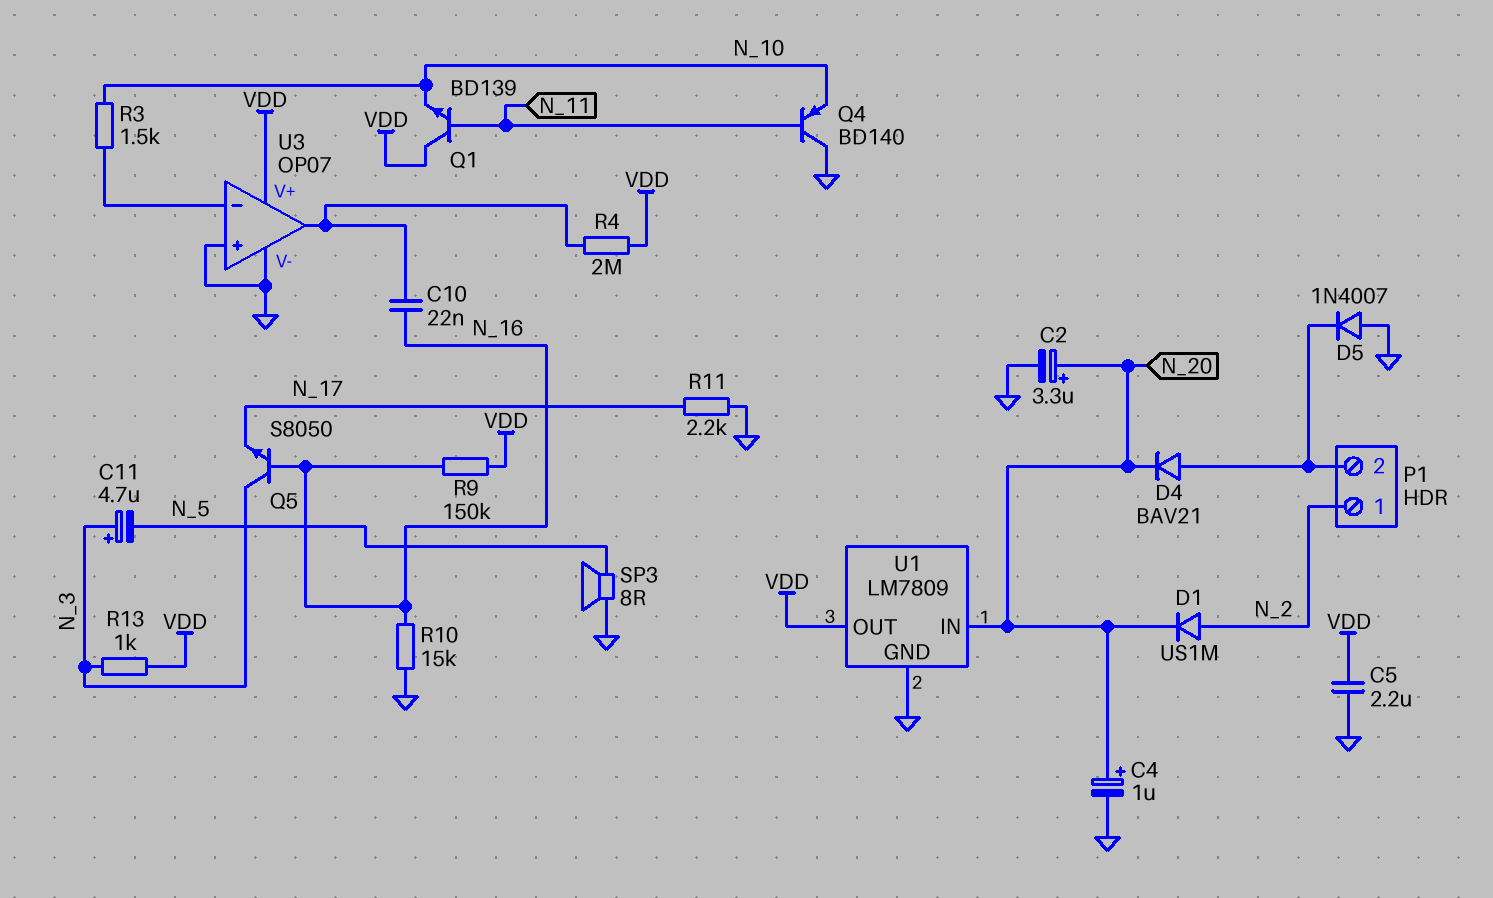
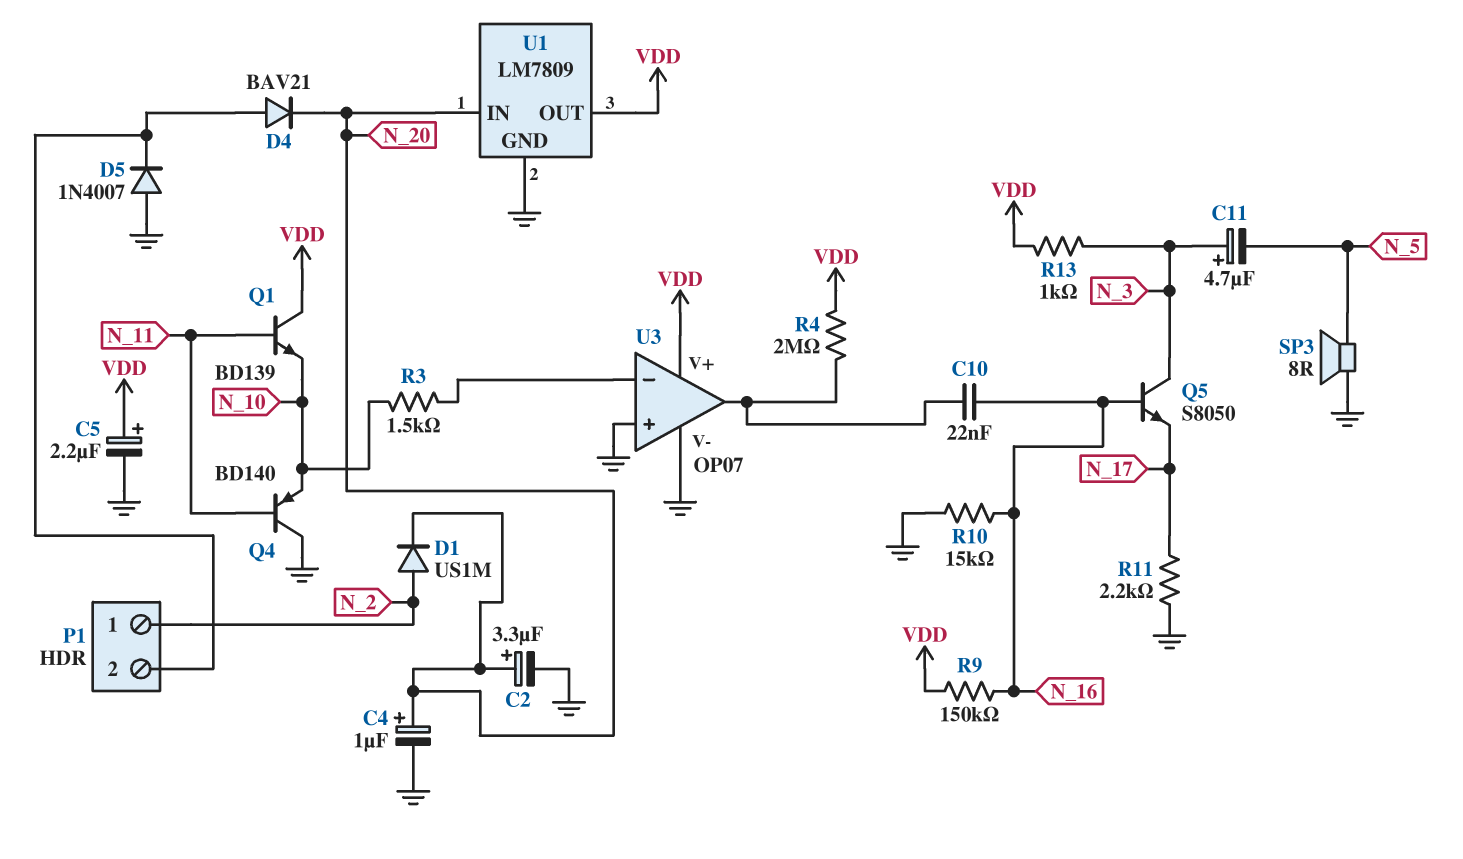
C5: 2.2uF (GND, VDD) -> 2.2uF (plus VDD, minus GND)

